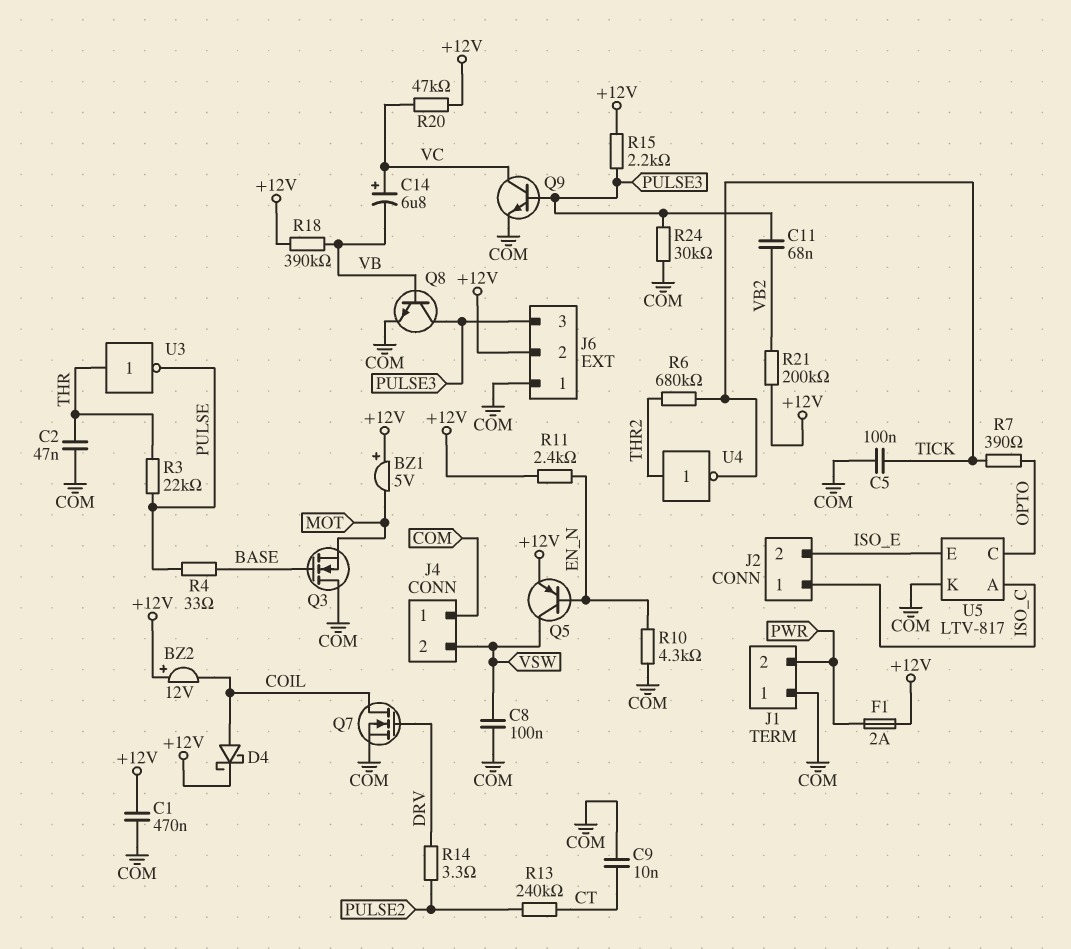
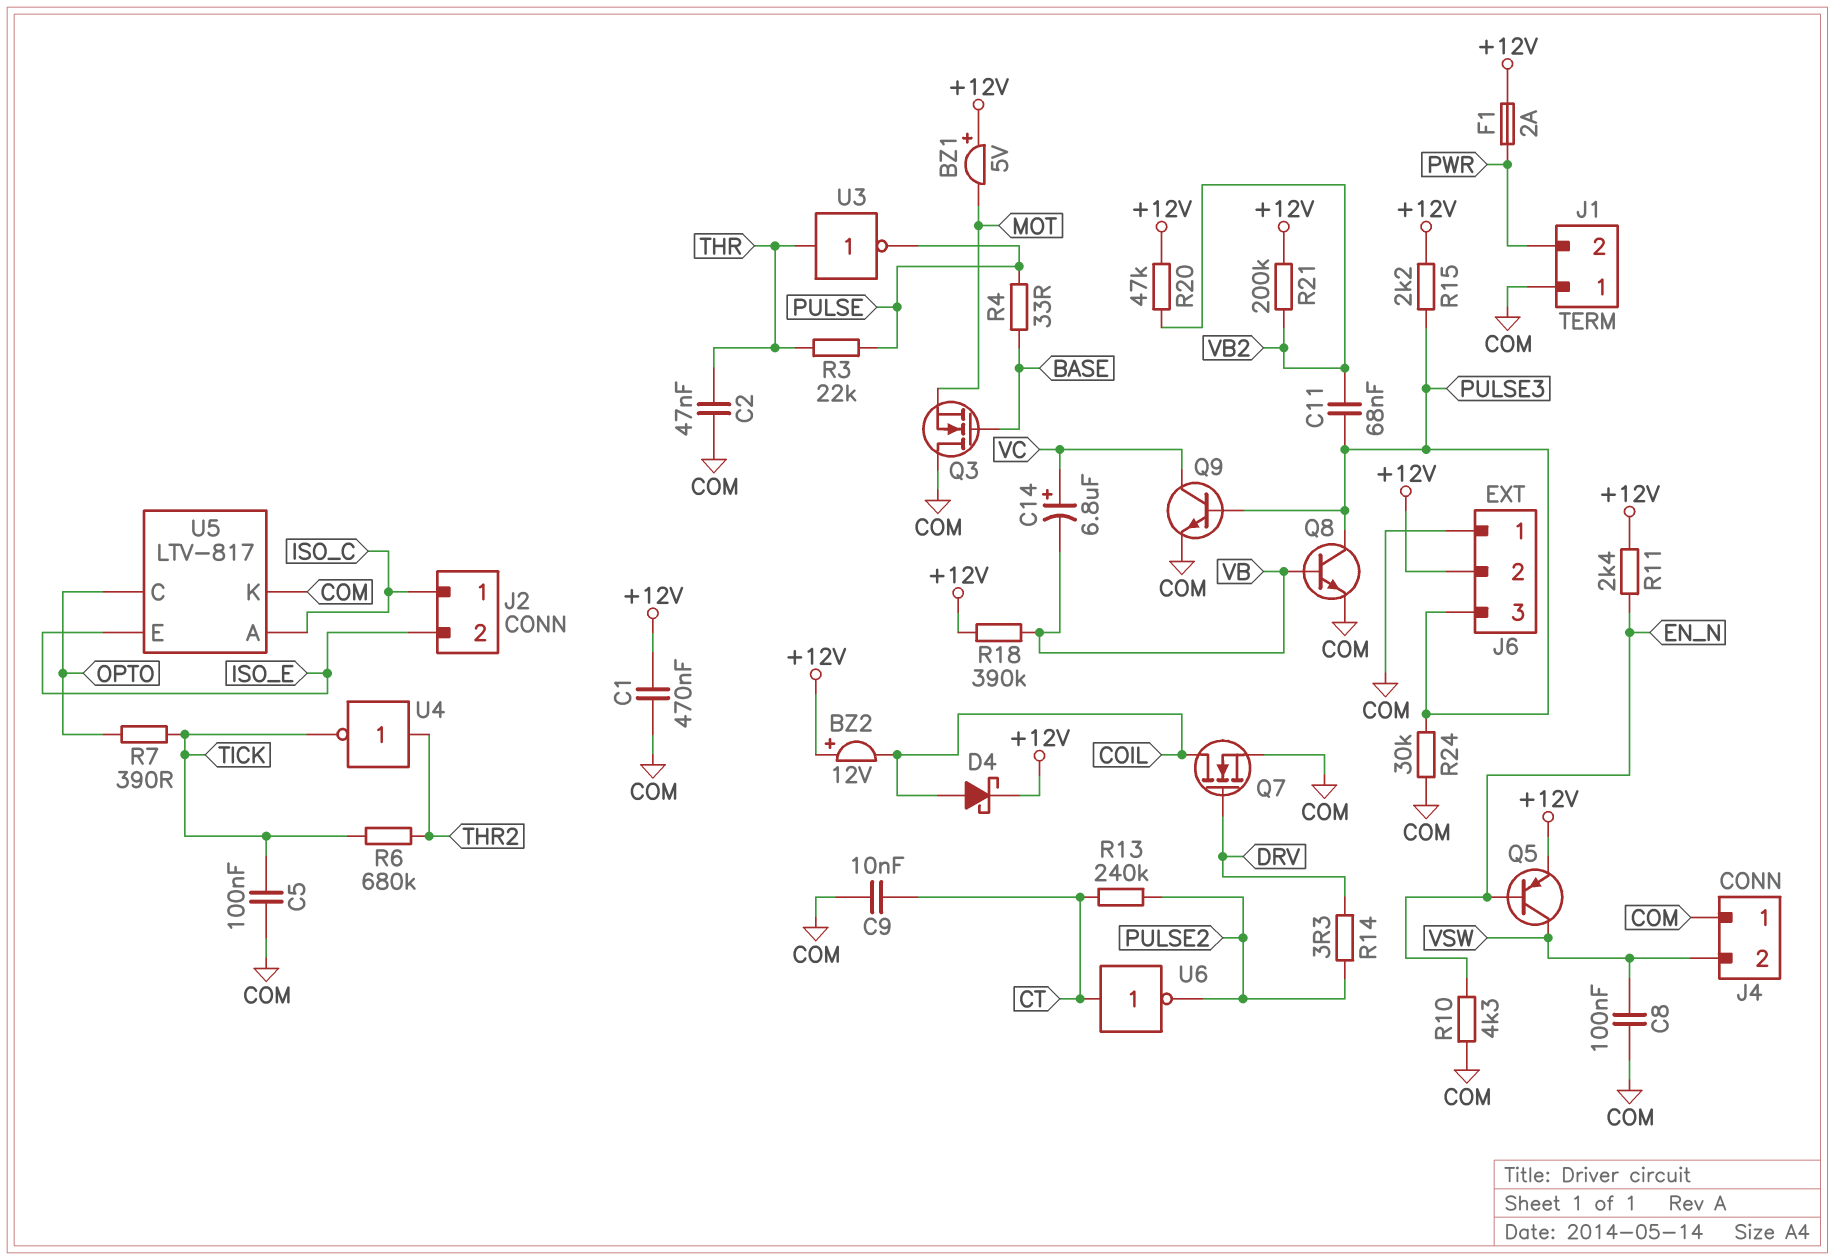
R20: 47k (+12V, VC) -> 47k (+12V, VB2)
U6: none -> NOT (in CT, out PULSE2)

